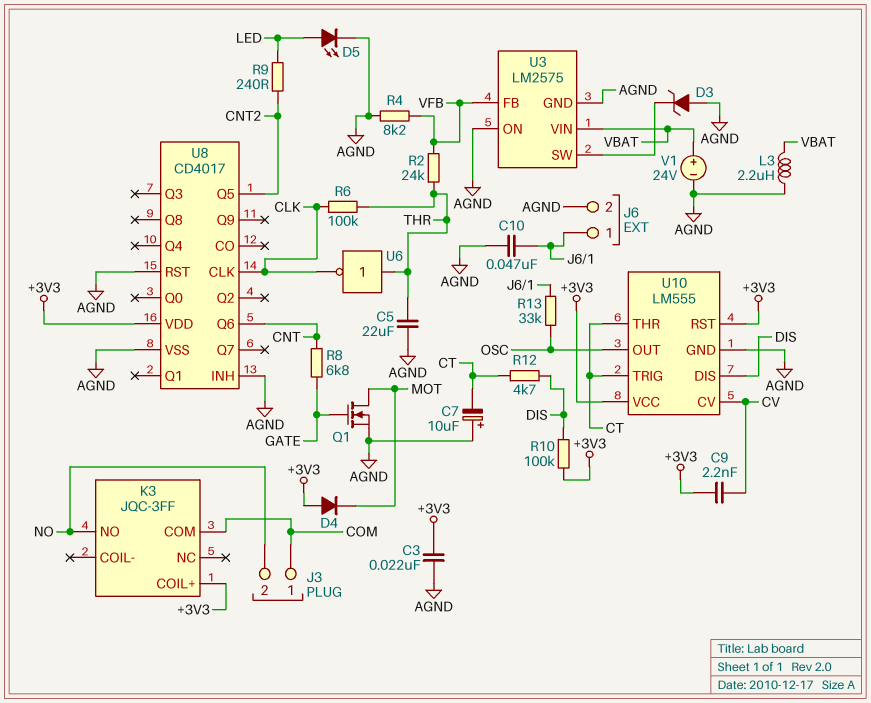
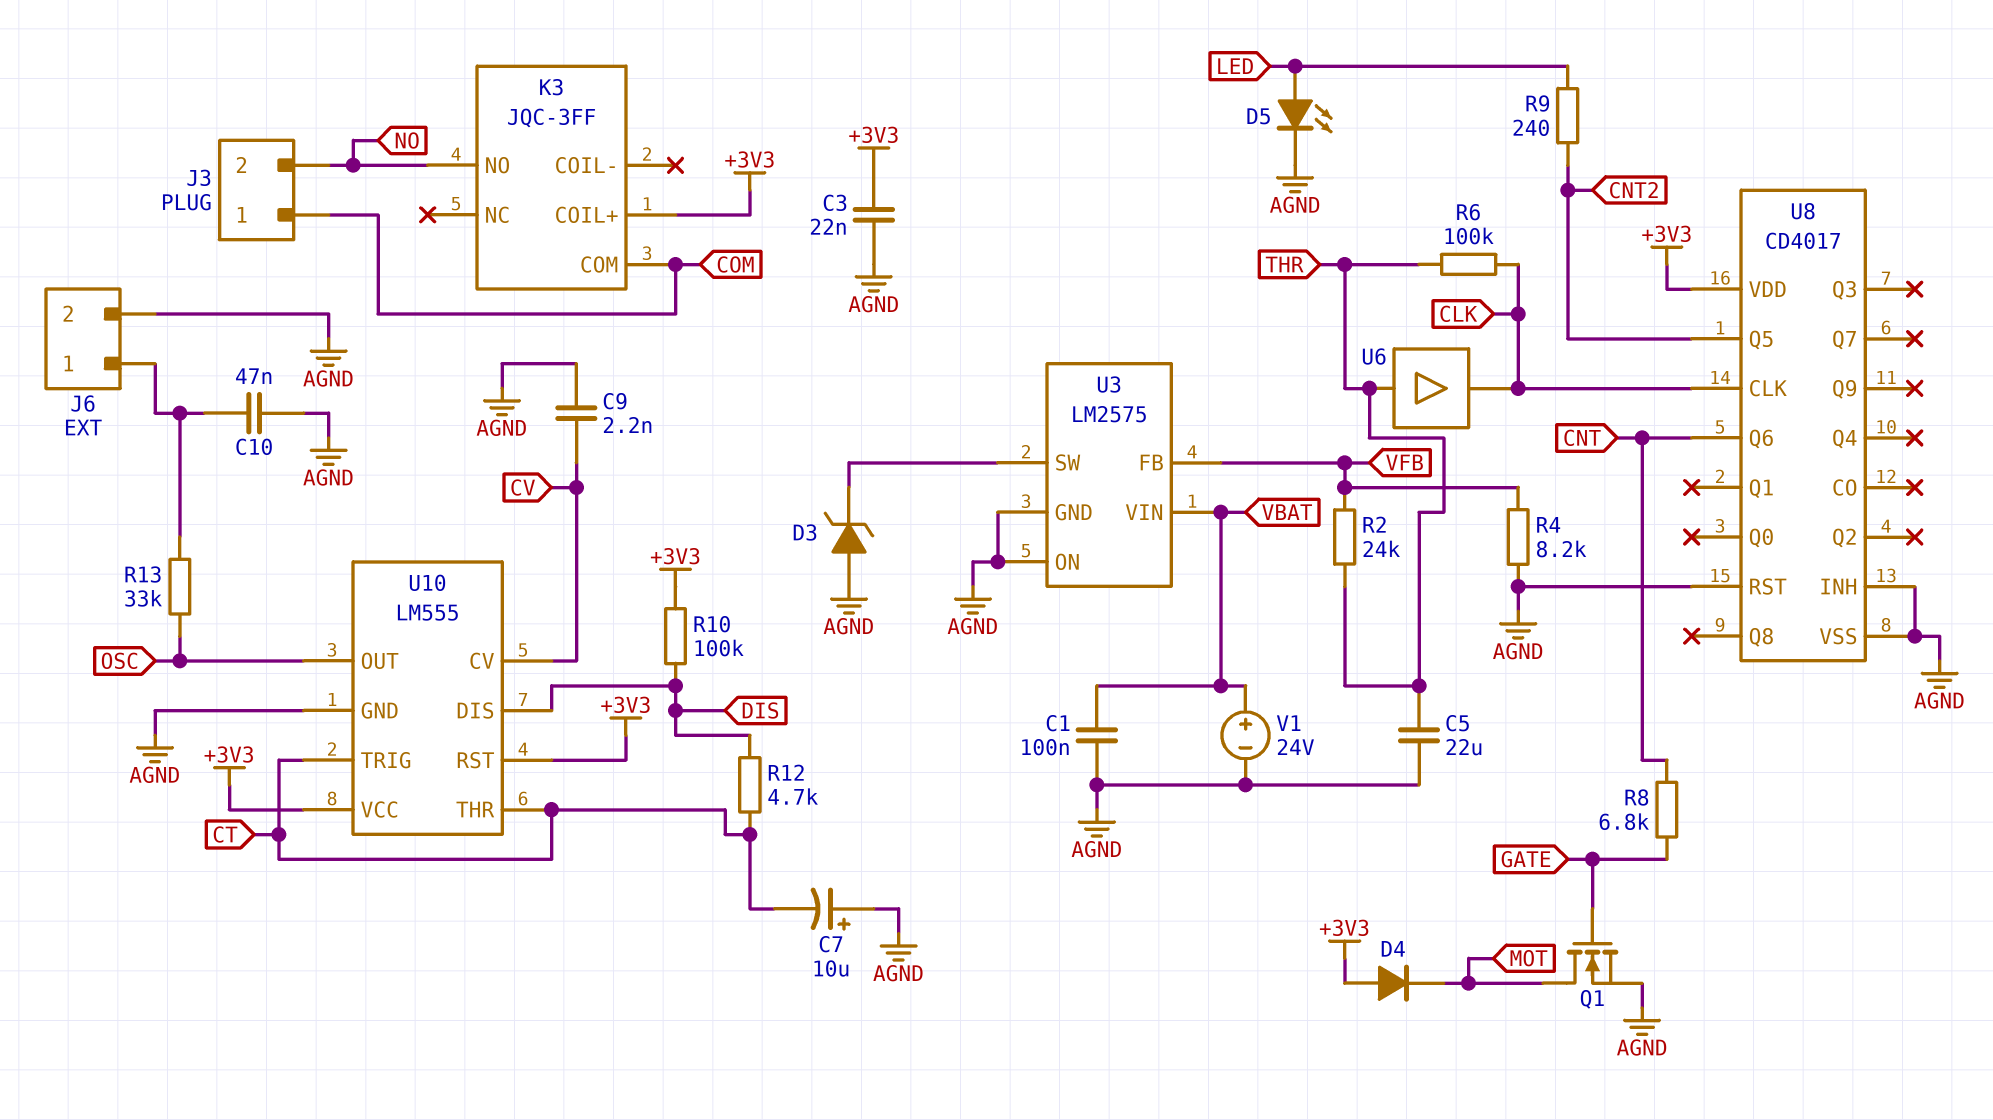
C1: none -> 100nF (AGND, VBAT)
C9: 2.2nF (+3V3, CV) -> 2.2nF (AGND, CV)
L3: 2.2uH (AGND, VBAT) -> none
U6: NOT (in THR, out CLK) -> buffer (in THR, out CLK)

